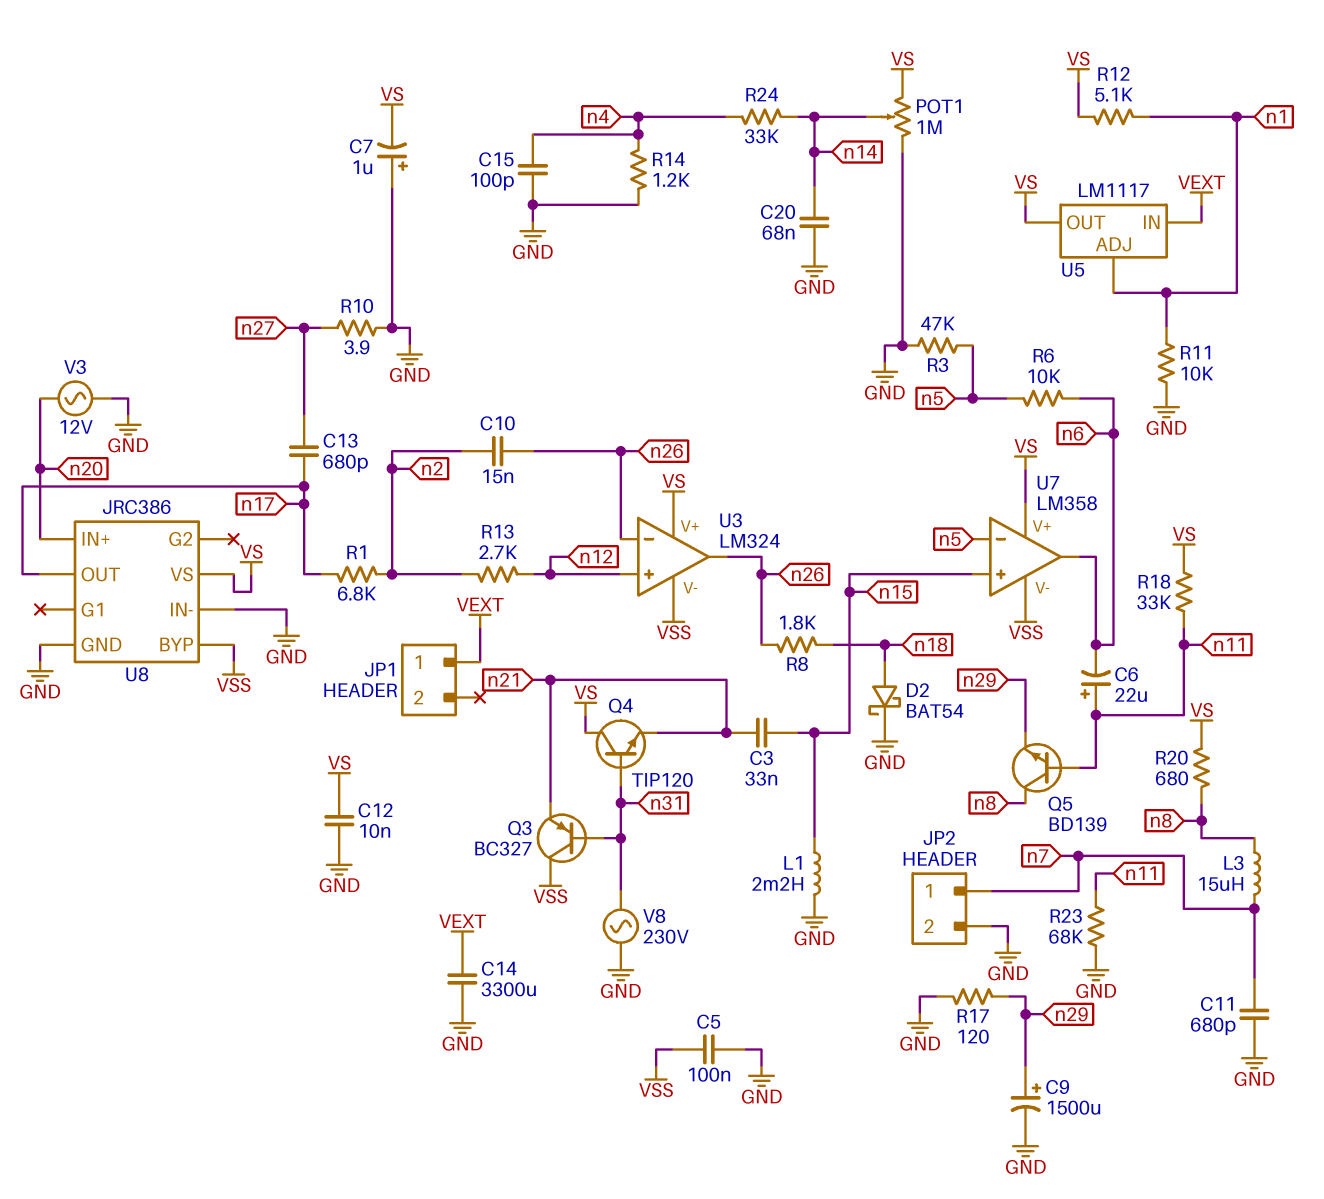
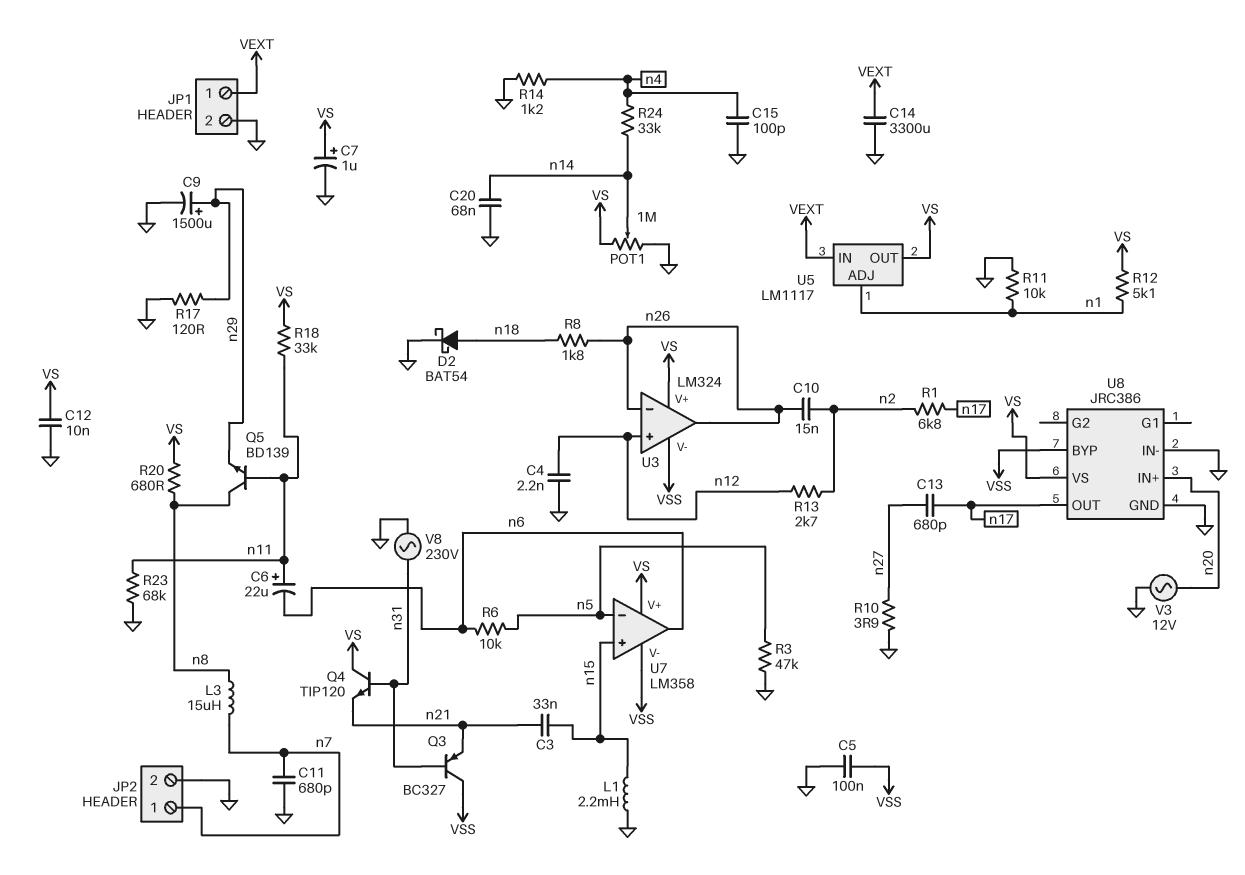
C4: none -> 2.2nF (GND, n12)
C7: 1uF (plus GND, minus VS) -> 1uF (plus VS, minus GND)
JP1 pin 2: none -> GND

